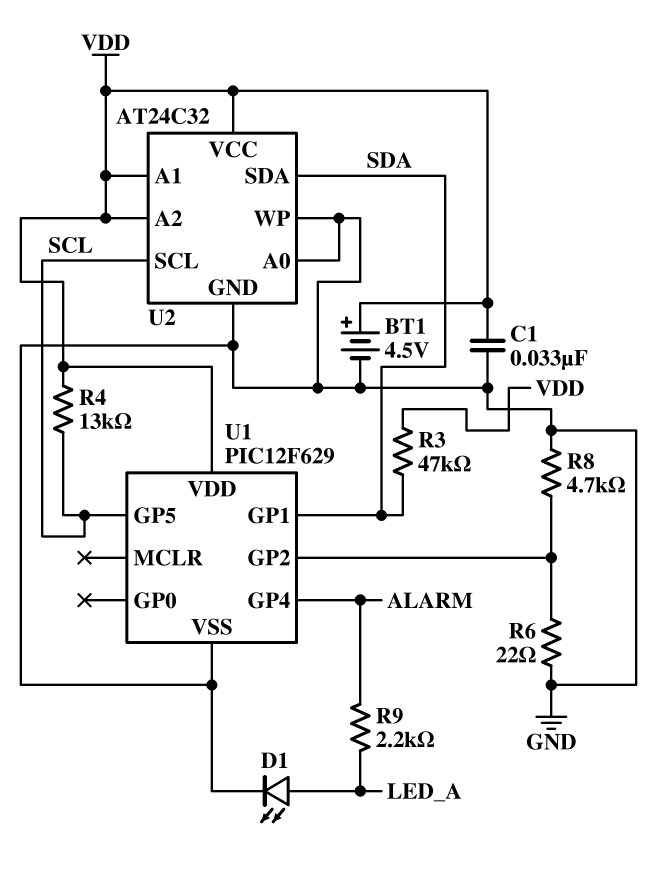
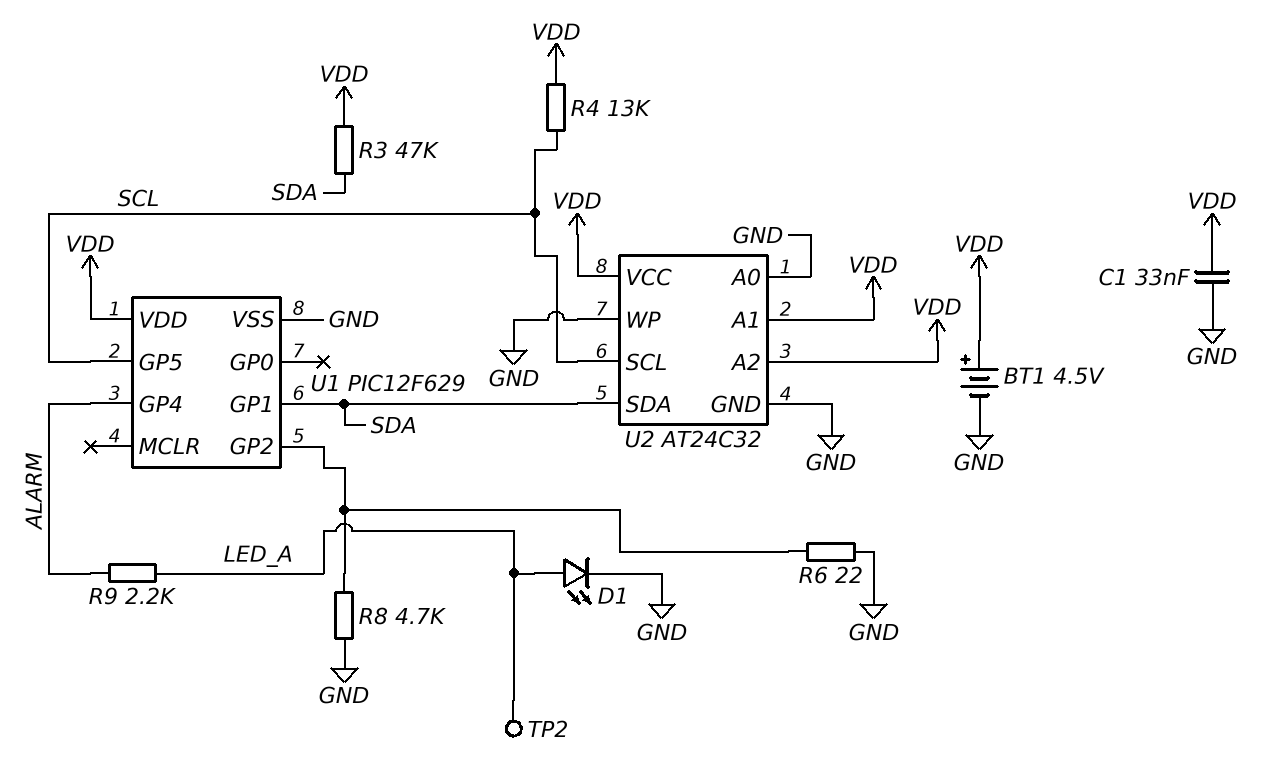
TP2: none -> test point (LED_A)

